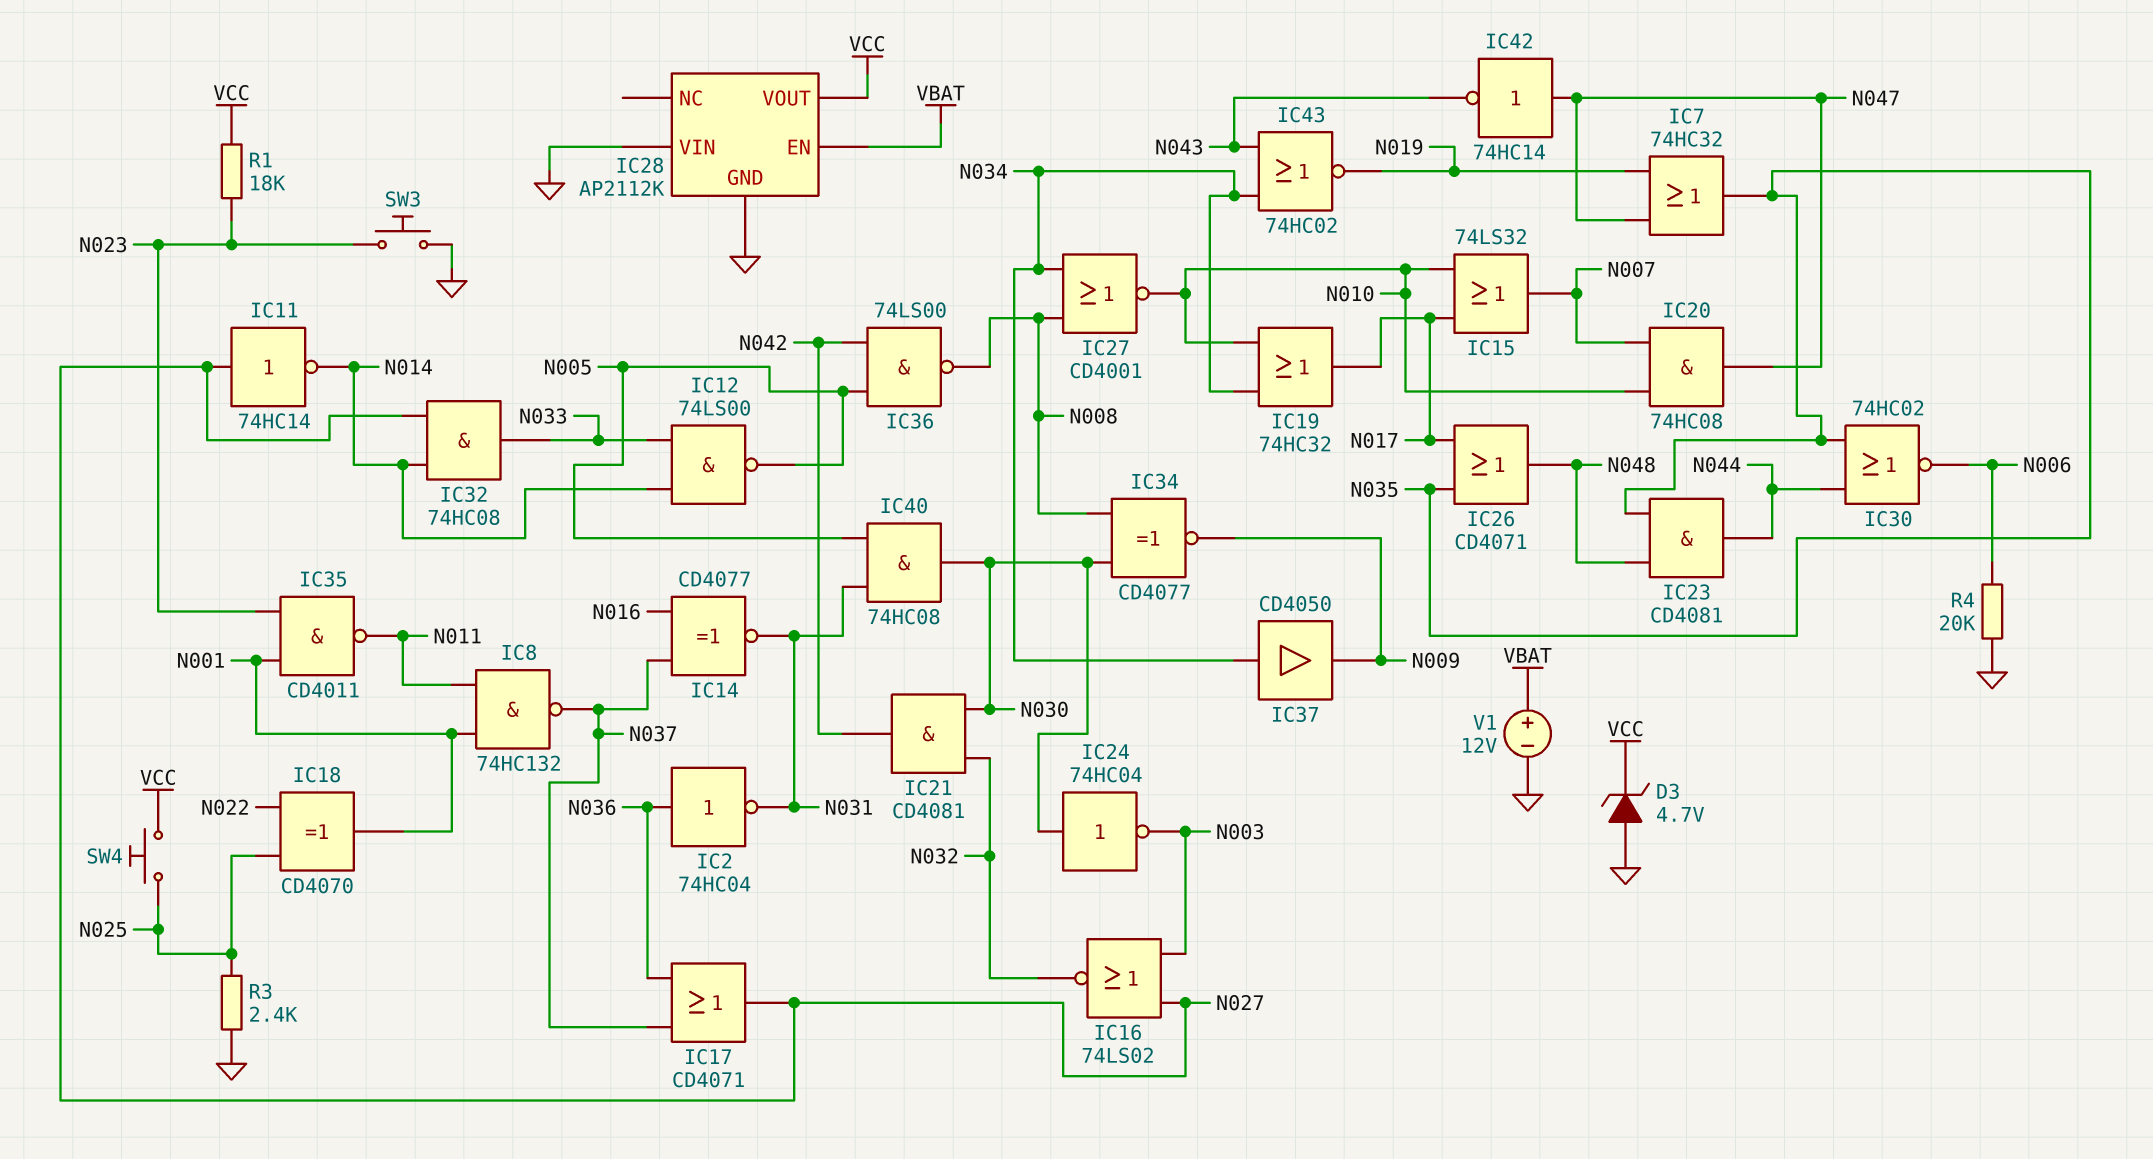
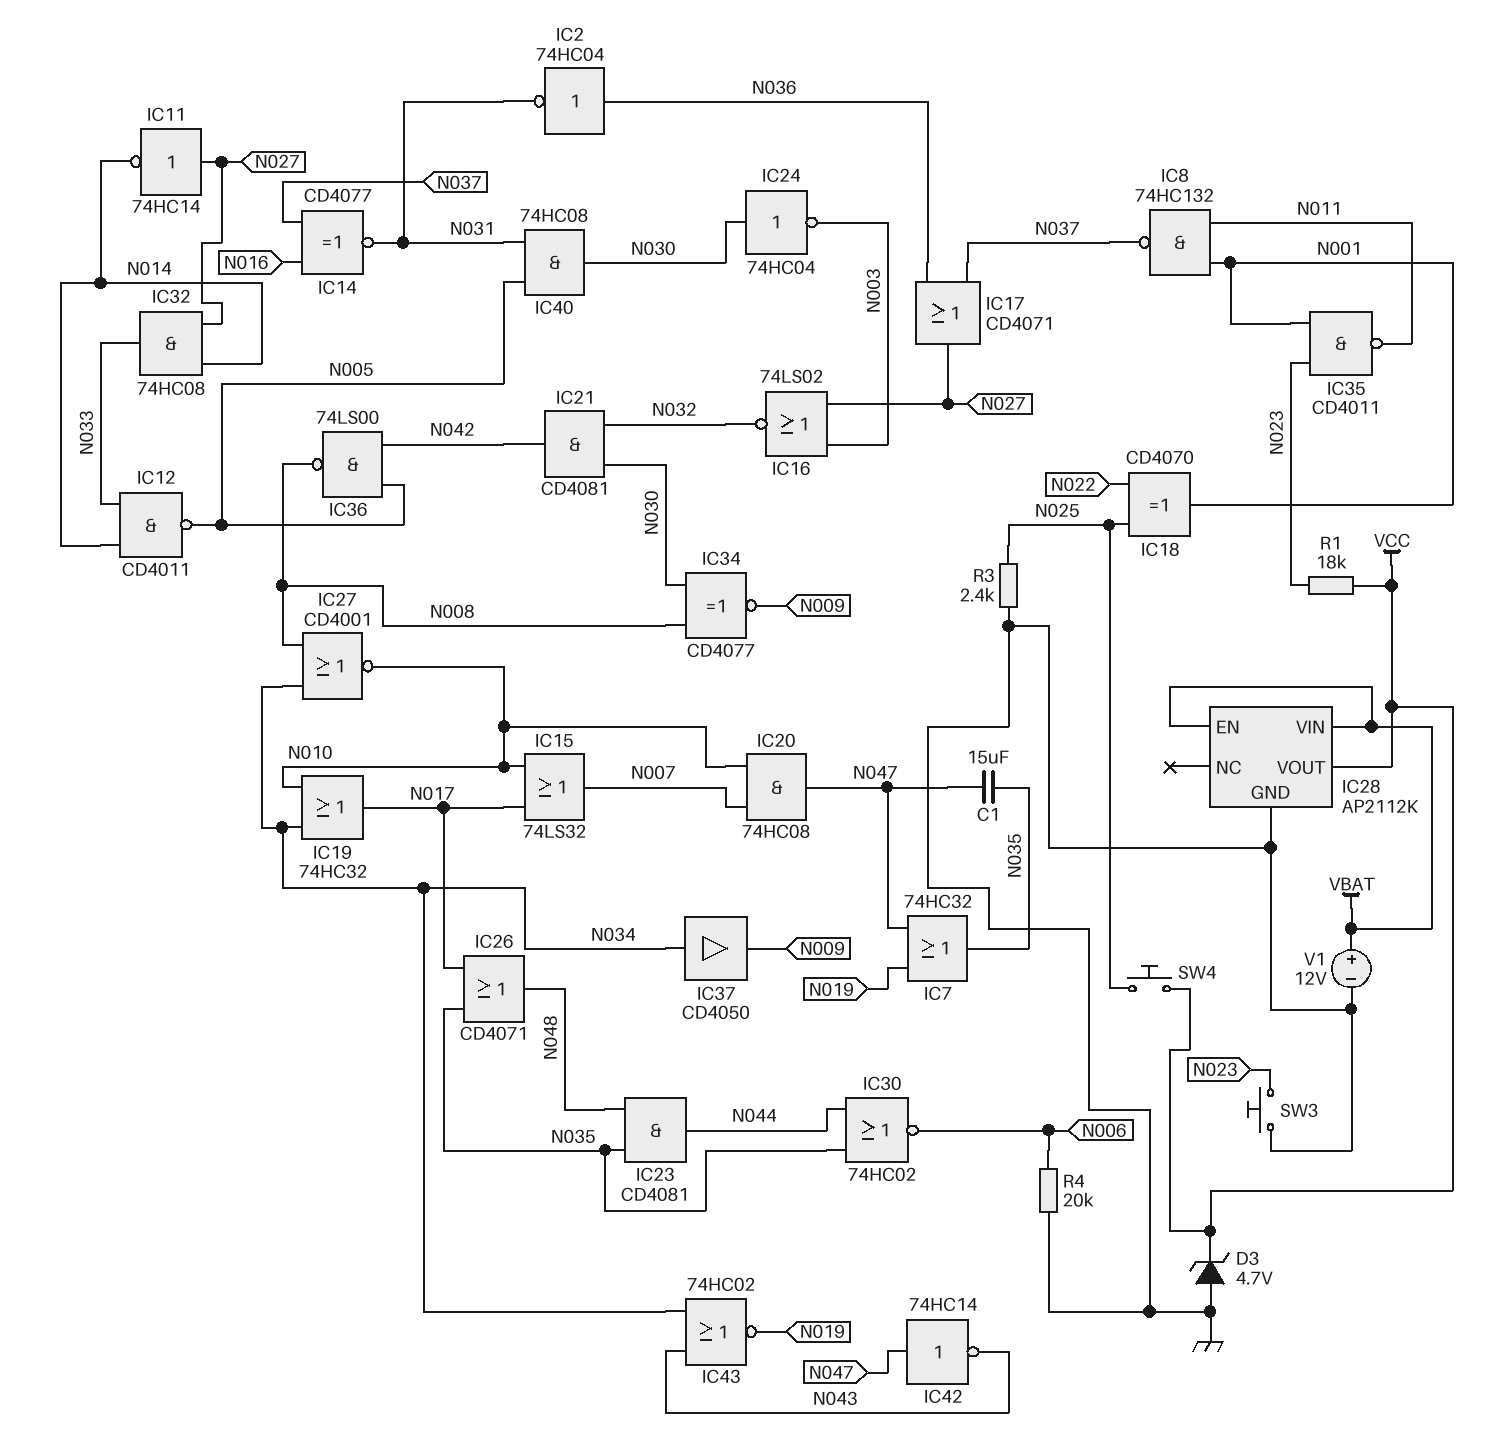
C1: none -> 15uF (N035, N047)
IC12: NAND 74LS00 (in N014, in N033, out N005) -> NAND CD4011 (in N014, in N033, out N005)
IC28 pin VIN: GND -> VBAT

